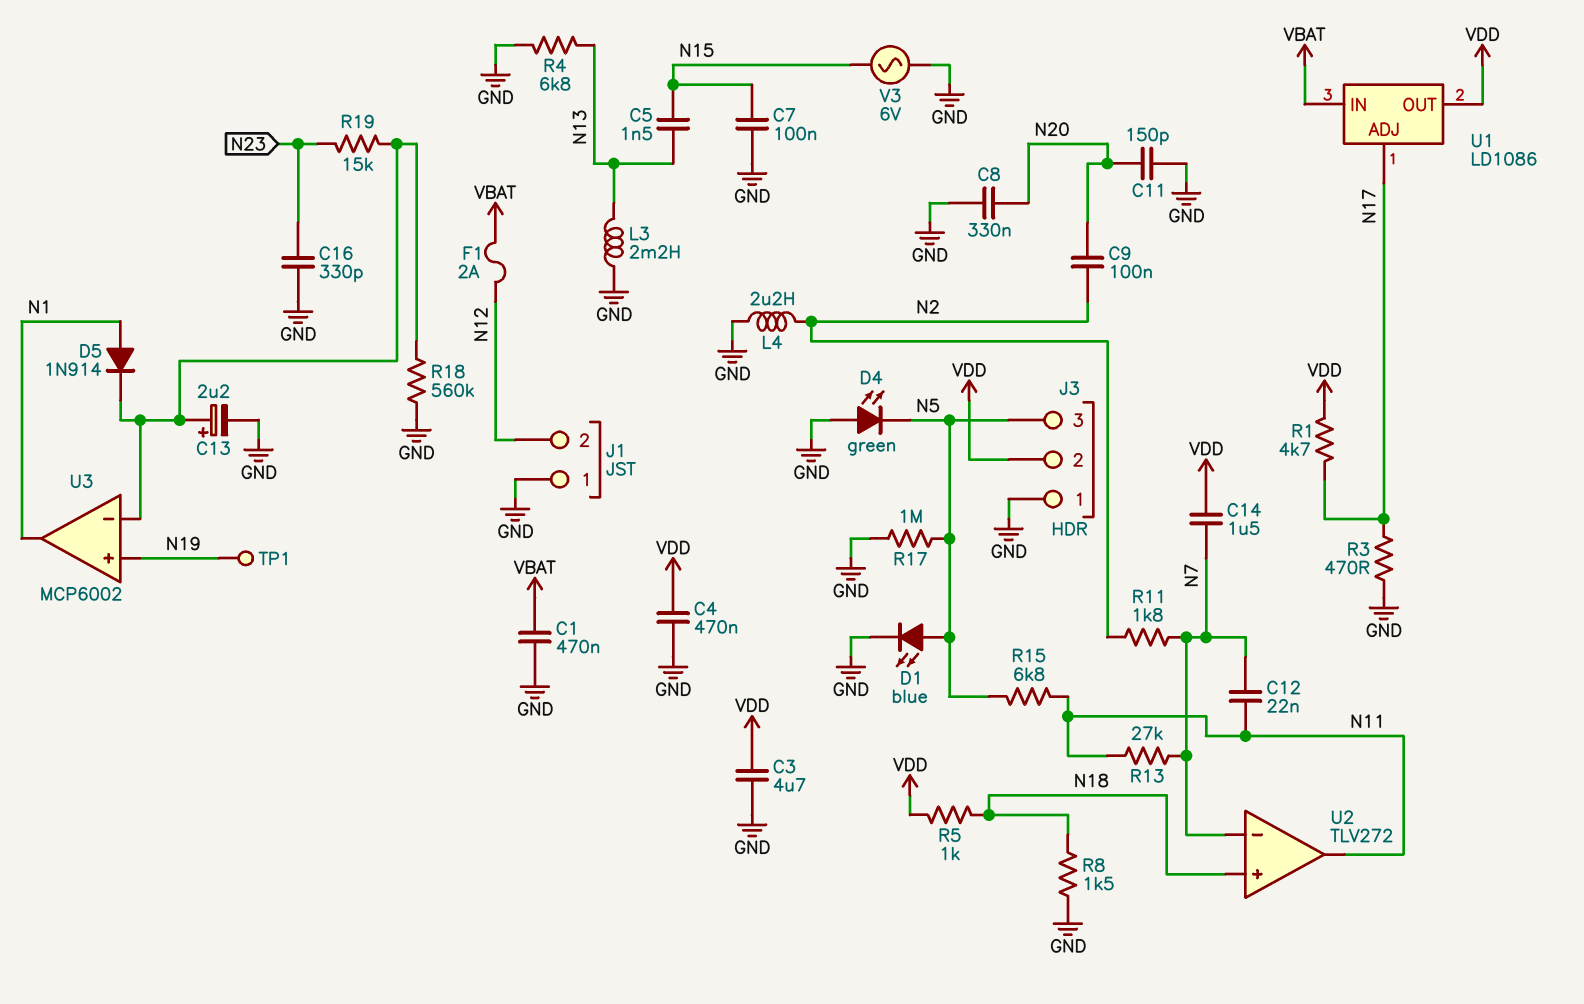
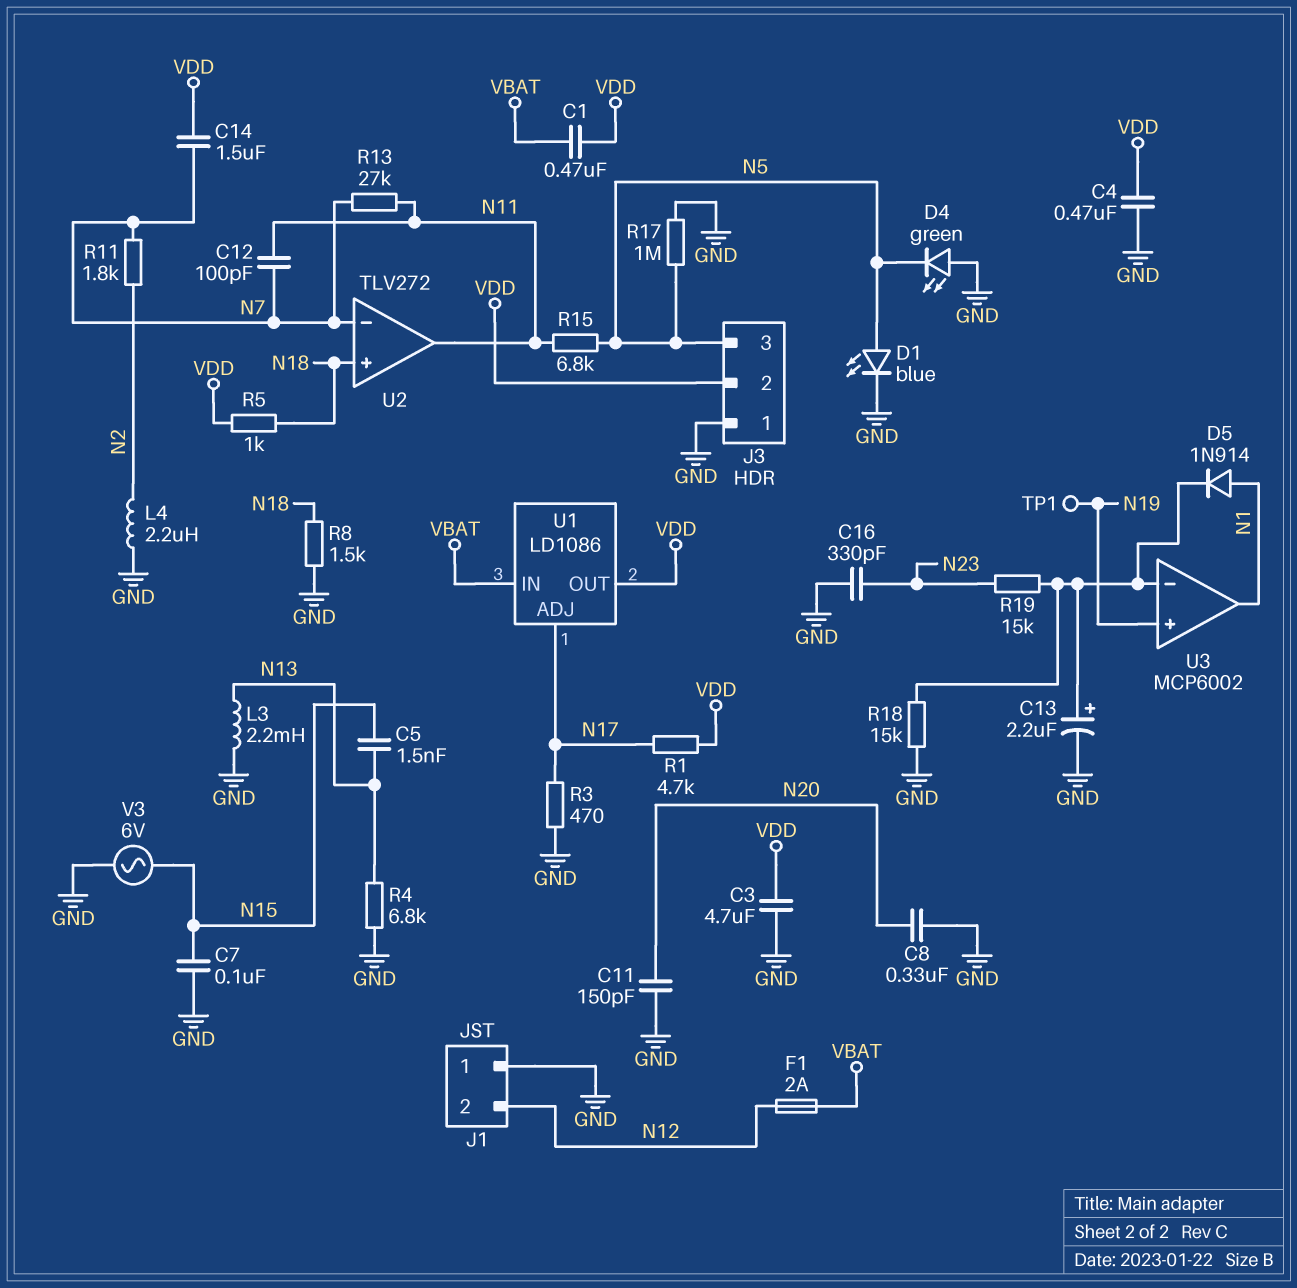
C1: 470nF (GND, VBAT) -> 470nF (VBAT, VDD)
C9: 100nF (N2, N20) -> none
C12: 22nF (N7, N11) -> 100pF (N7, N11)
R18: 560k (GND, U3/in-) -> 15k (GND, U3/in-)

